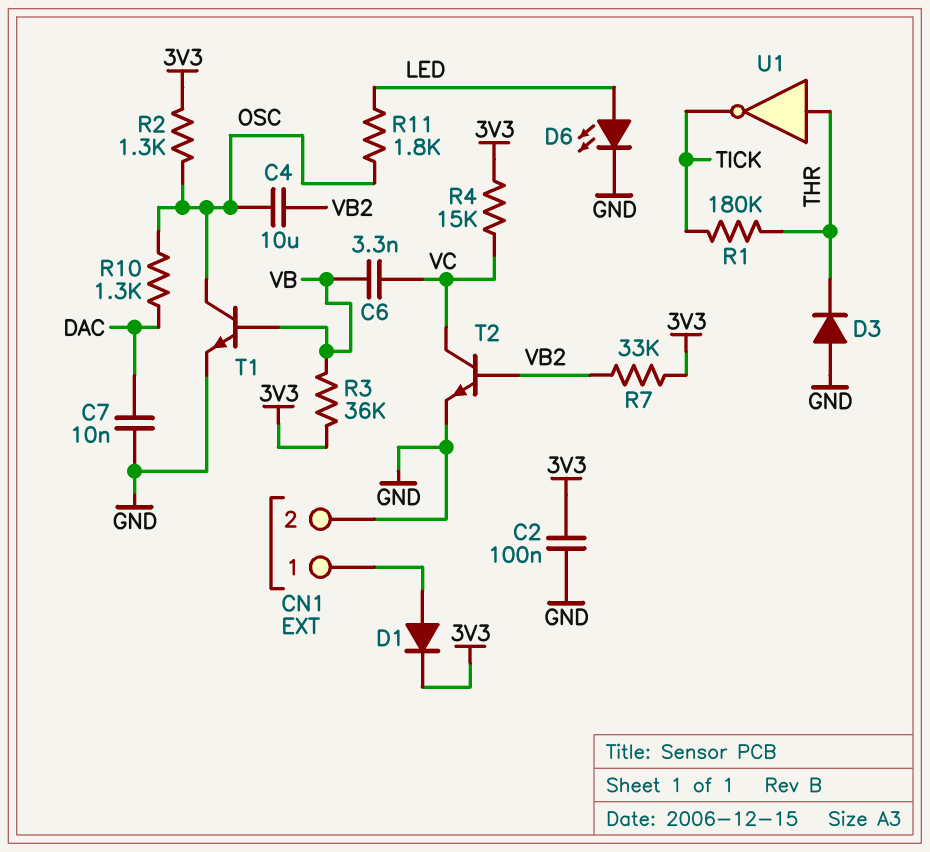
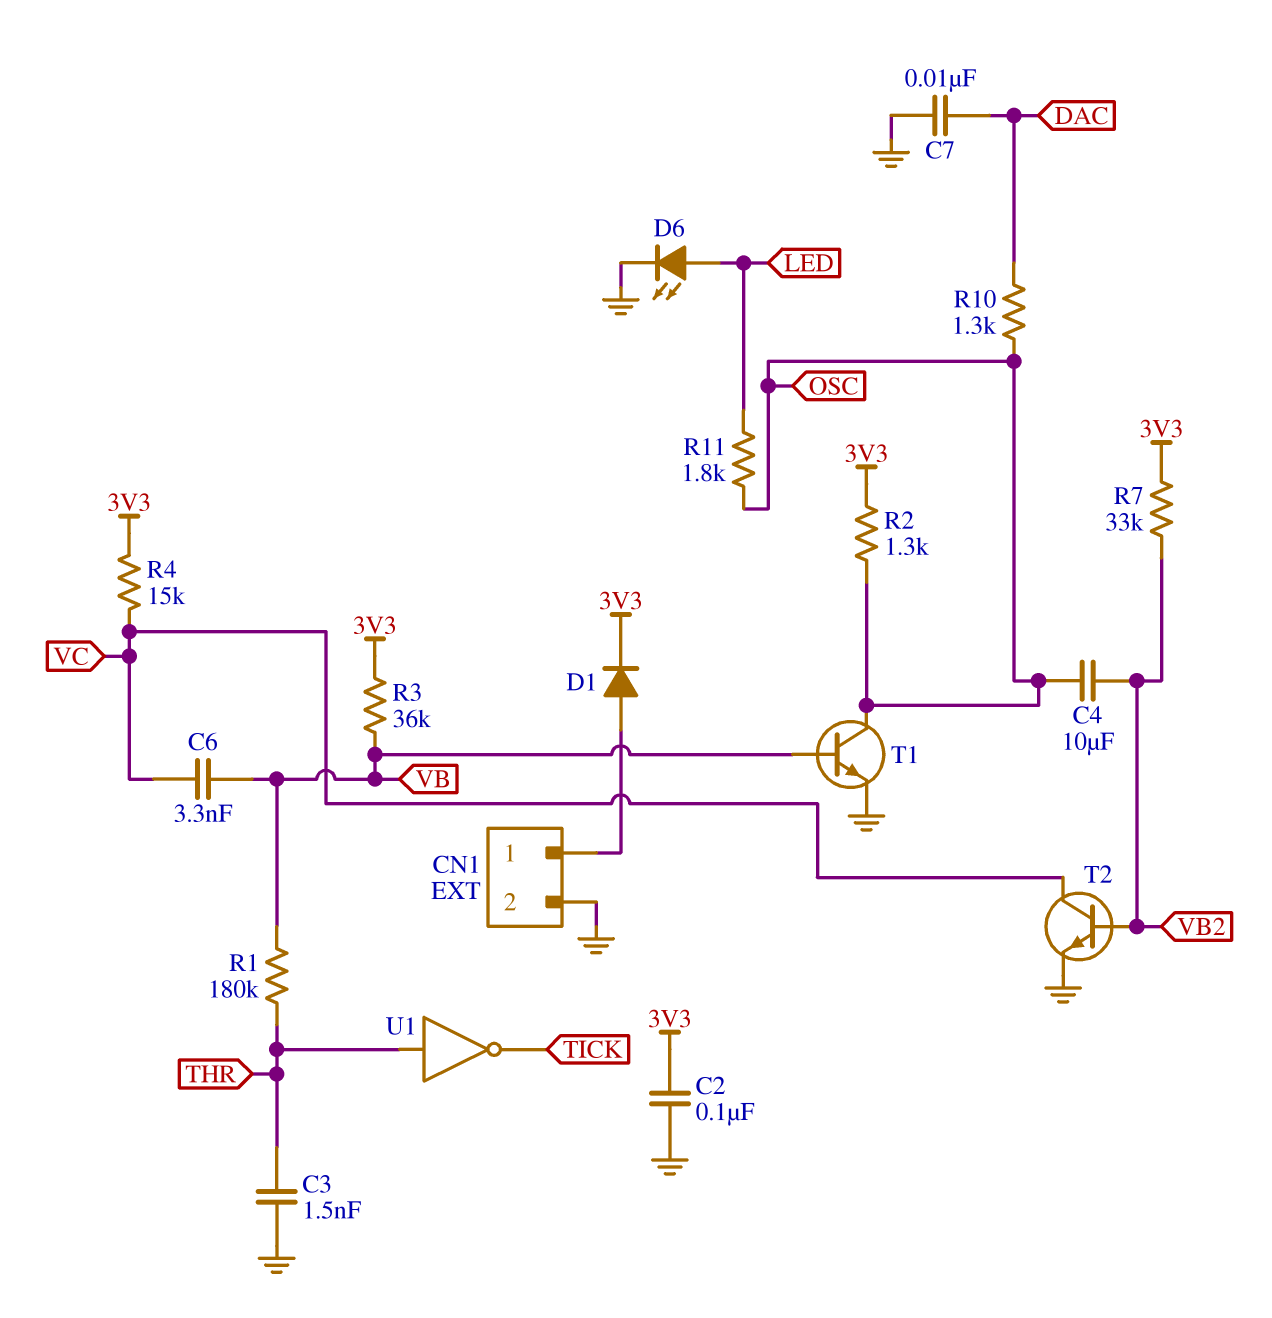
C3: none -> 1.5nF (GND, THR)
D3: diode (A GND, K THR) -> none
R1: 180k (THR, TICK) -> 180k (THR, VB)

